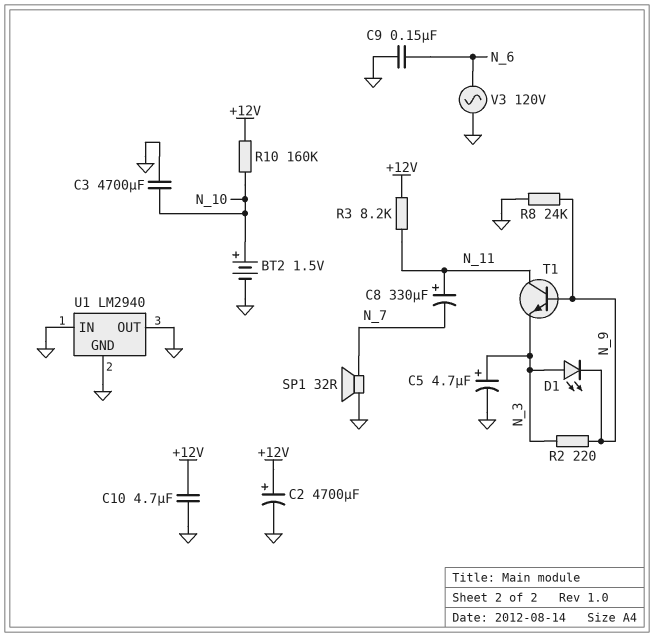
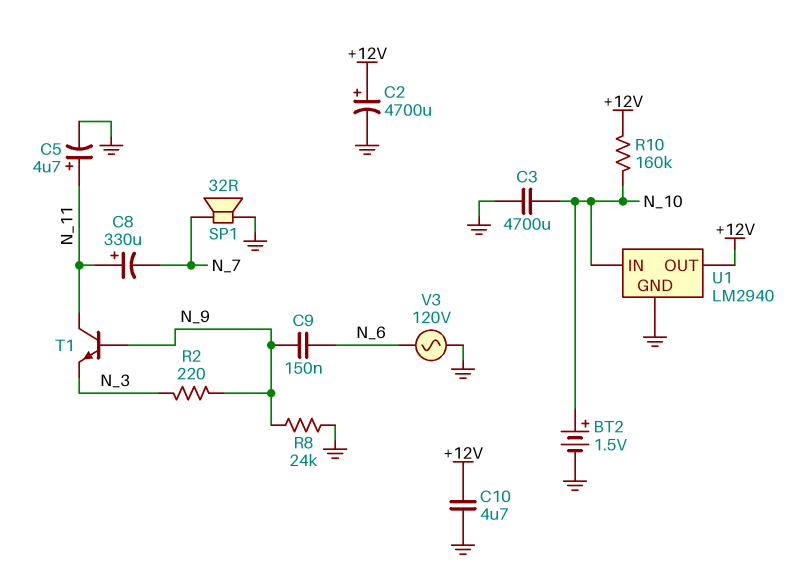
C5: 4.7uF (plus N_3, minus GND) -> 4.7uF (plus N_11, minus GND)
C9: 150nF (GND, N_6) -> 150nF (N_6, N_9)
D1: LED (A N_3, K N_9) -> none
R3: 8.2k (+12V, N_11) -> none
U1 pin IN: GND -> N_10
U1 pin OUT: GND -> +12V

